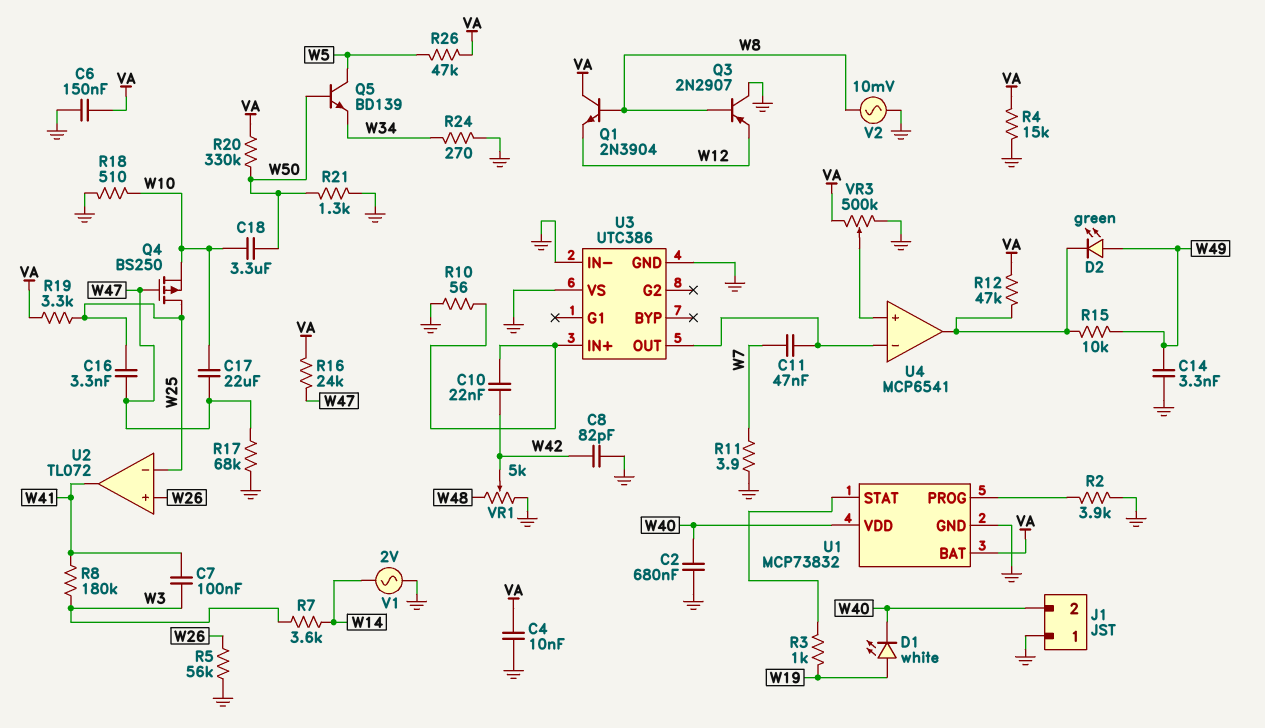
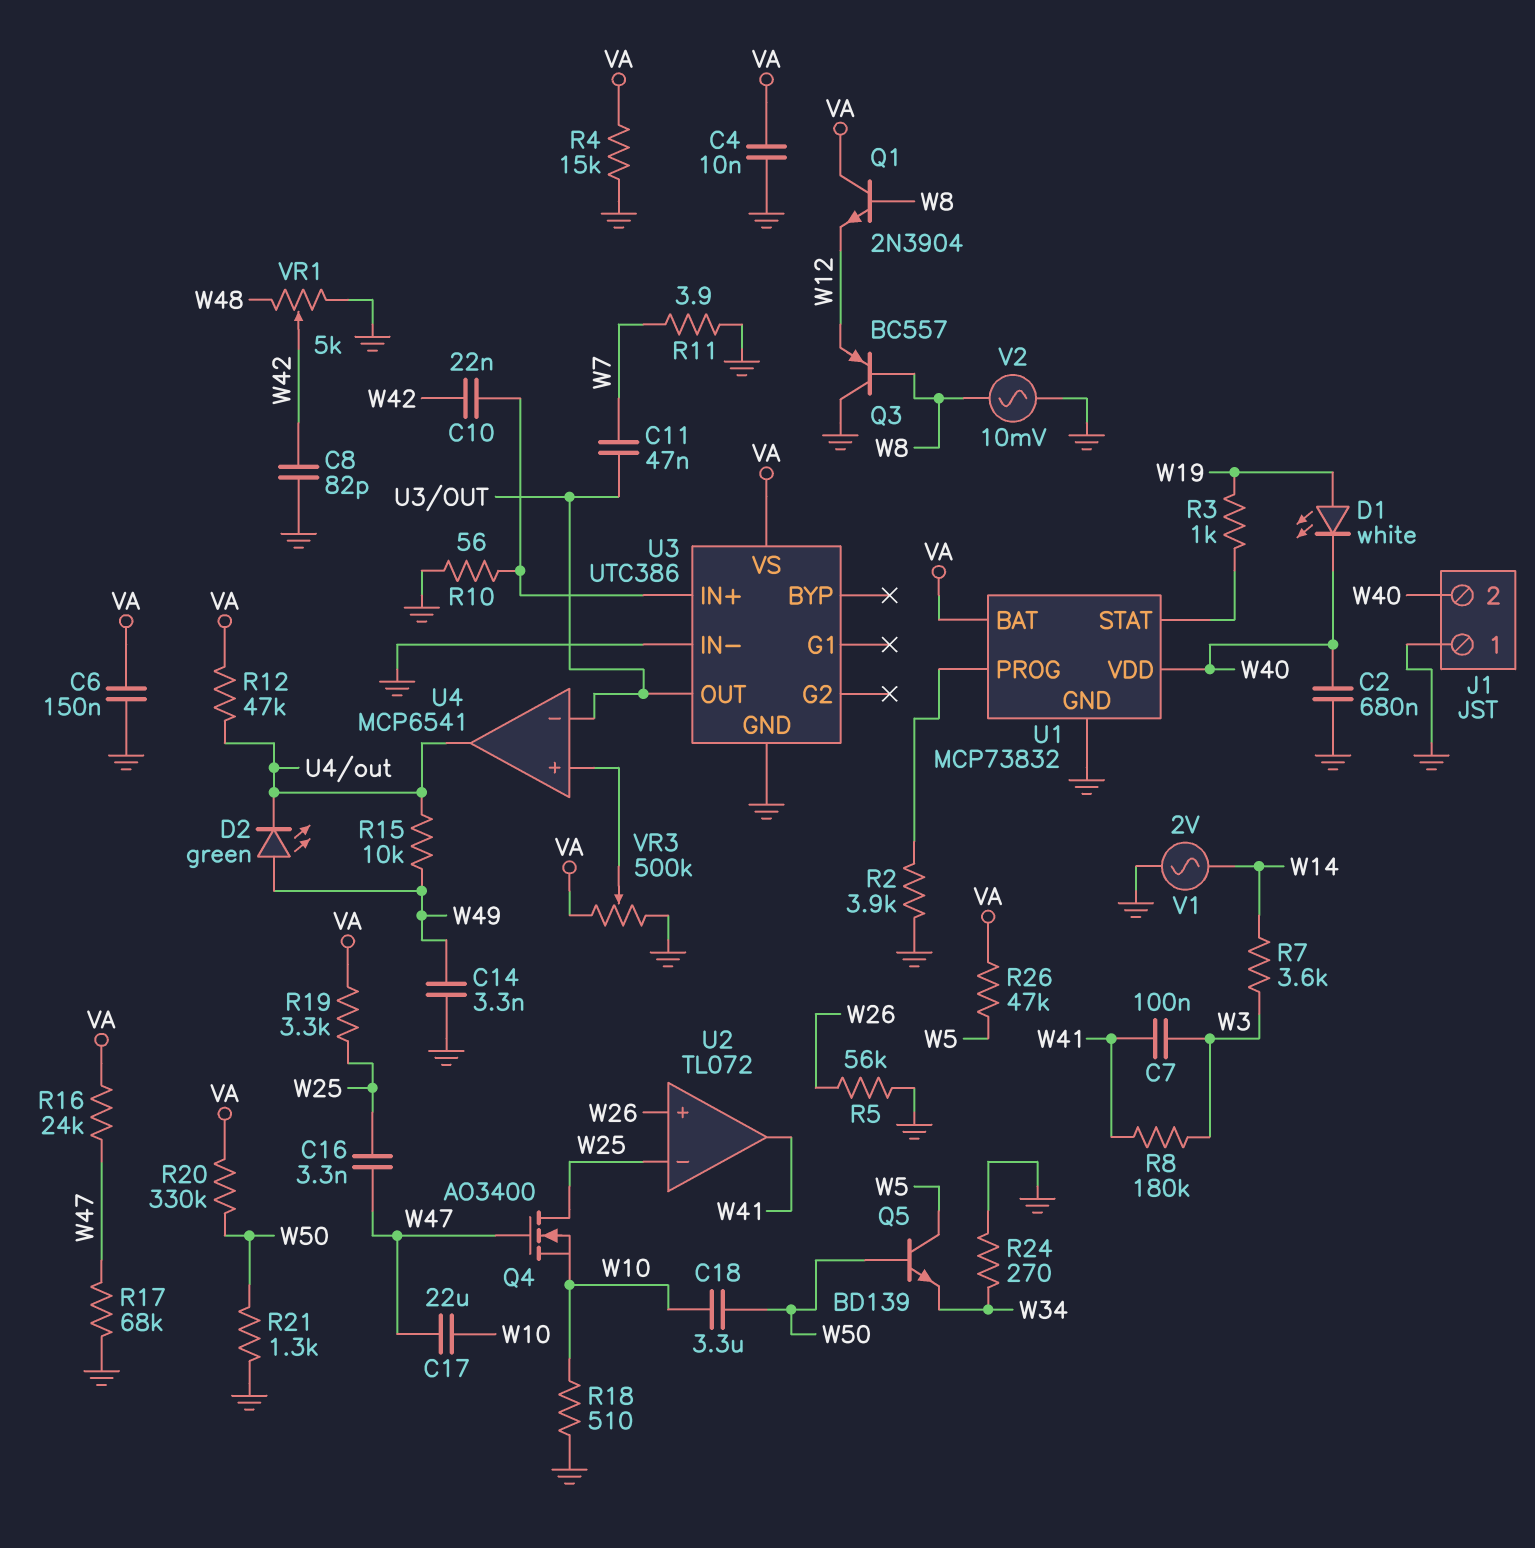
Q3: PNP 2N2907 (B W8, C GND, E W12) -> PNP BC557 (B W8, C GND, E W12)
Q4: PMOS BS250 (G W47, D W25, S W10) -> NMOS AO3400 (G W47, D W25, S W10)
U3 pin VS: GND -> VA

